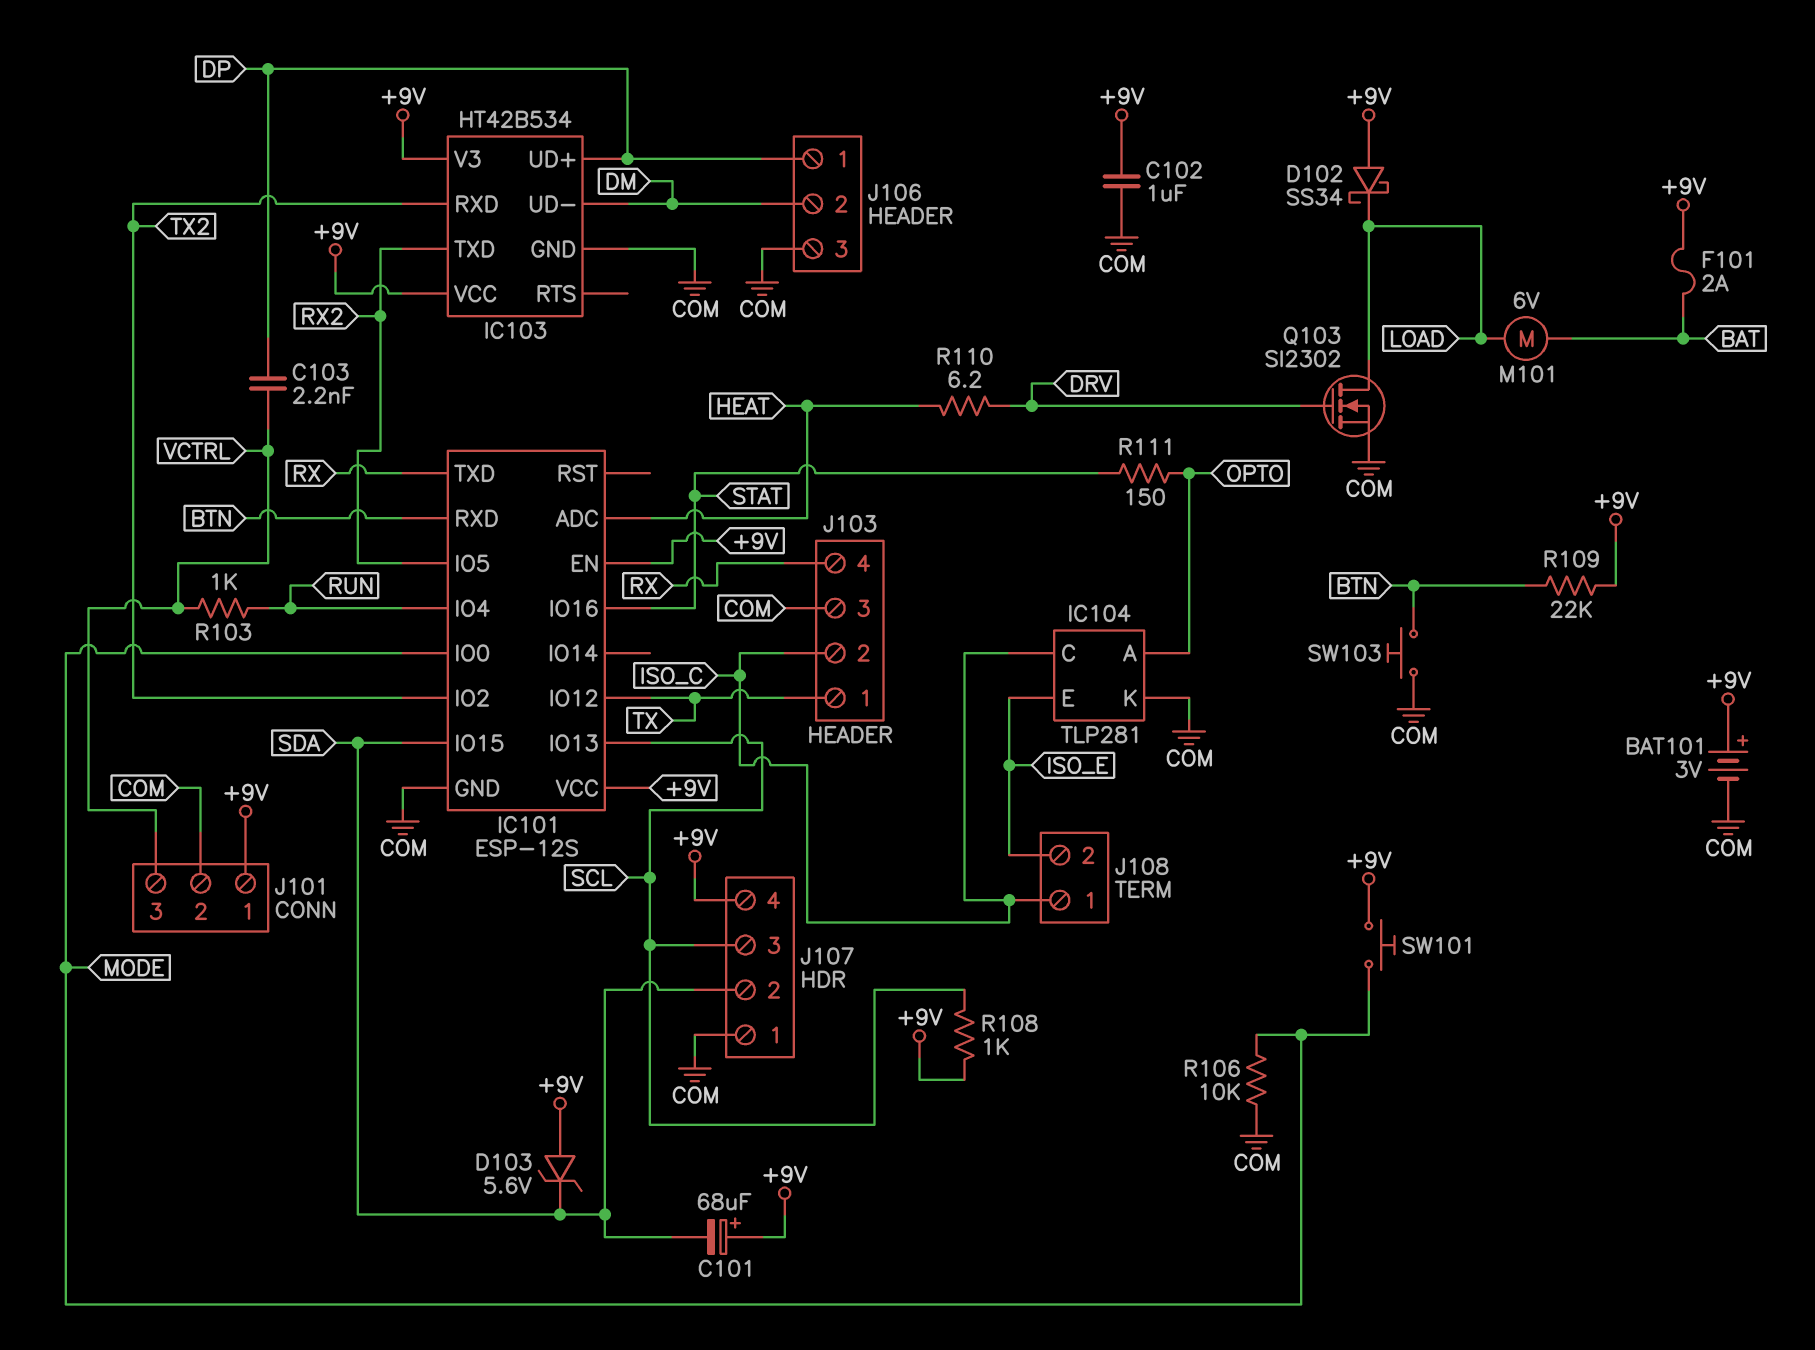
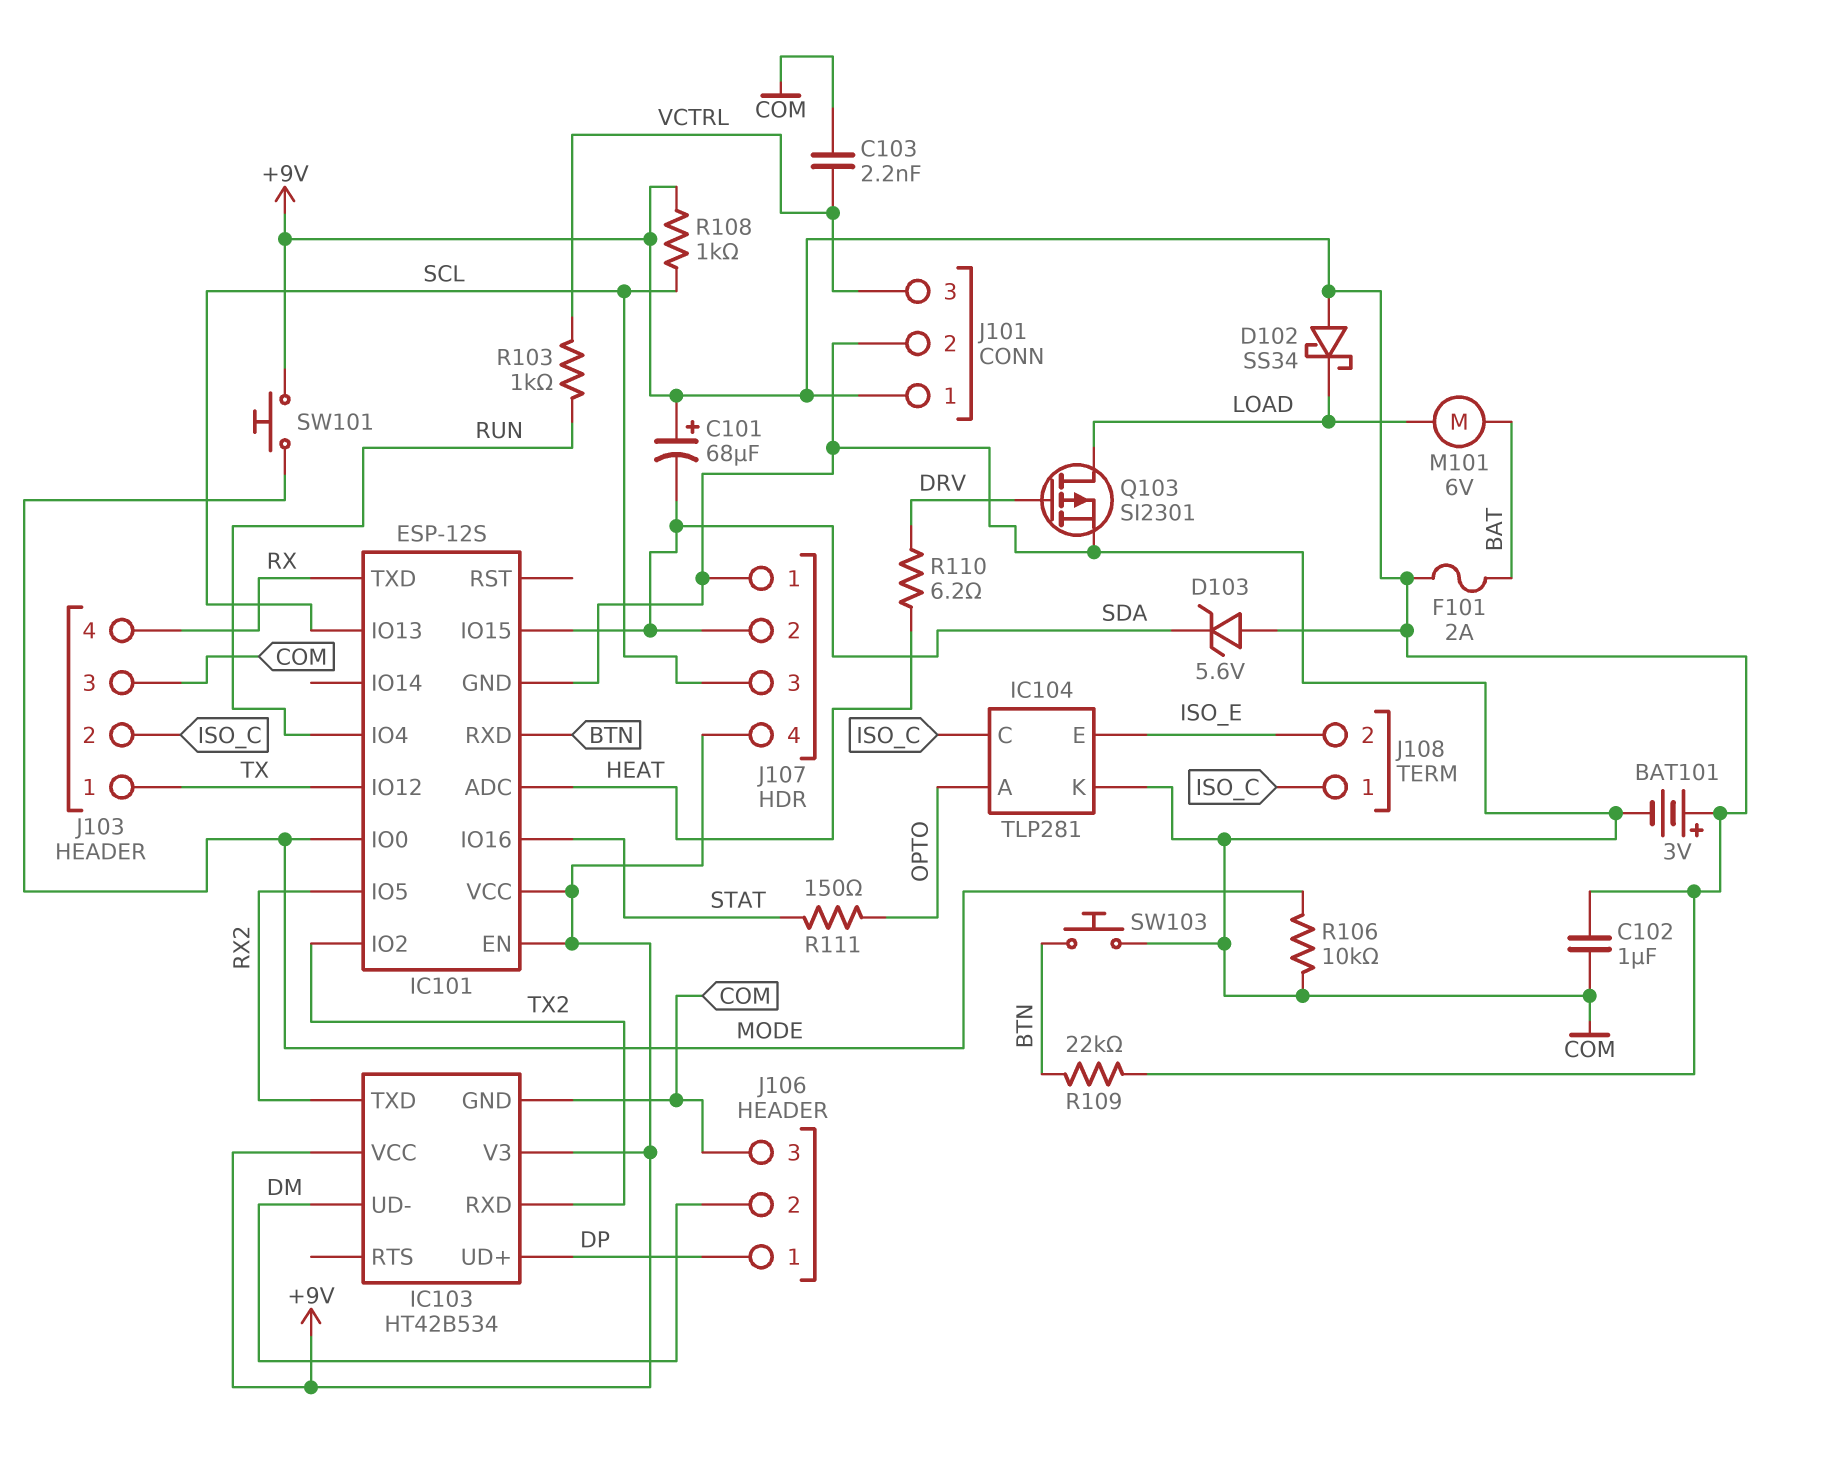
C103: 2.2nF (DP, VCTRL) -> 2.2nF (COM, VCTRL)
Q103: NMOS SI2302 (G DRV, D LOAD, S COM) -> PMOS SI2301 (G DRV, D LOAD, S COM)

